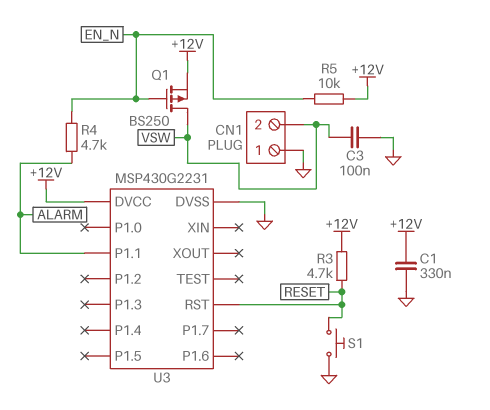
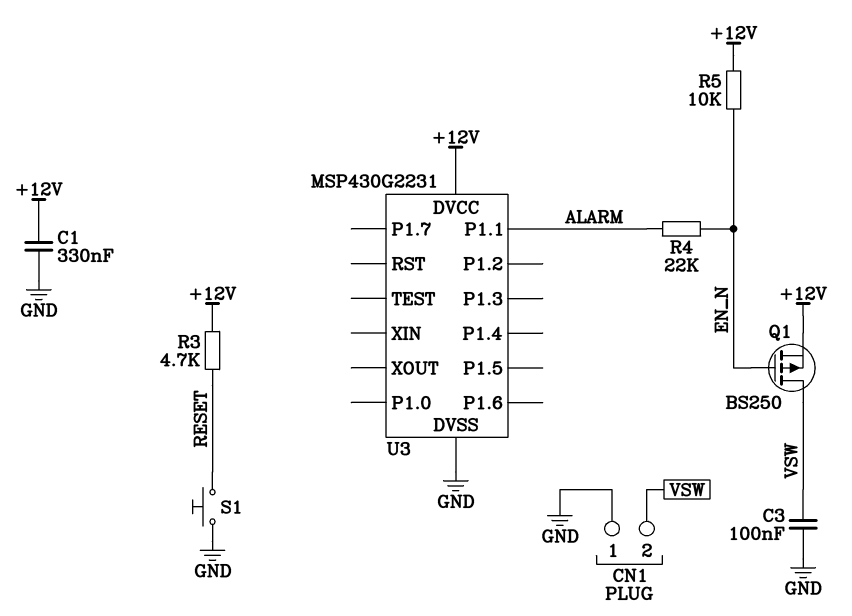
R4: 4.7k (ALARM, EN_N) -> 22k (ALARM, EN_N)
U3 pin RST: RESET -> none

